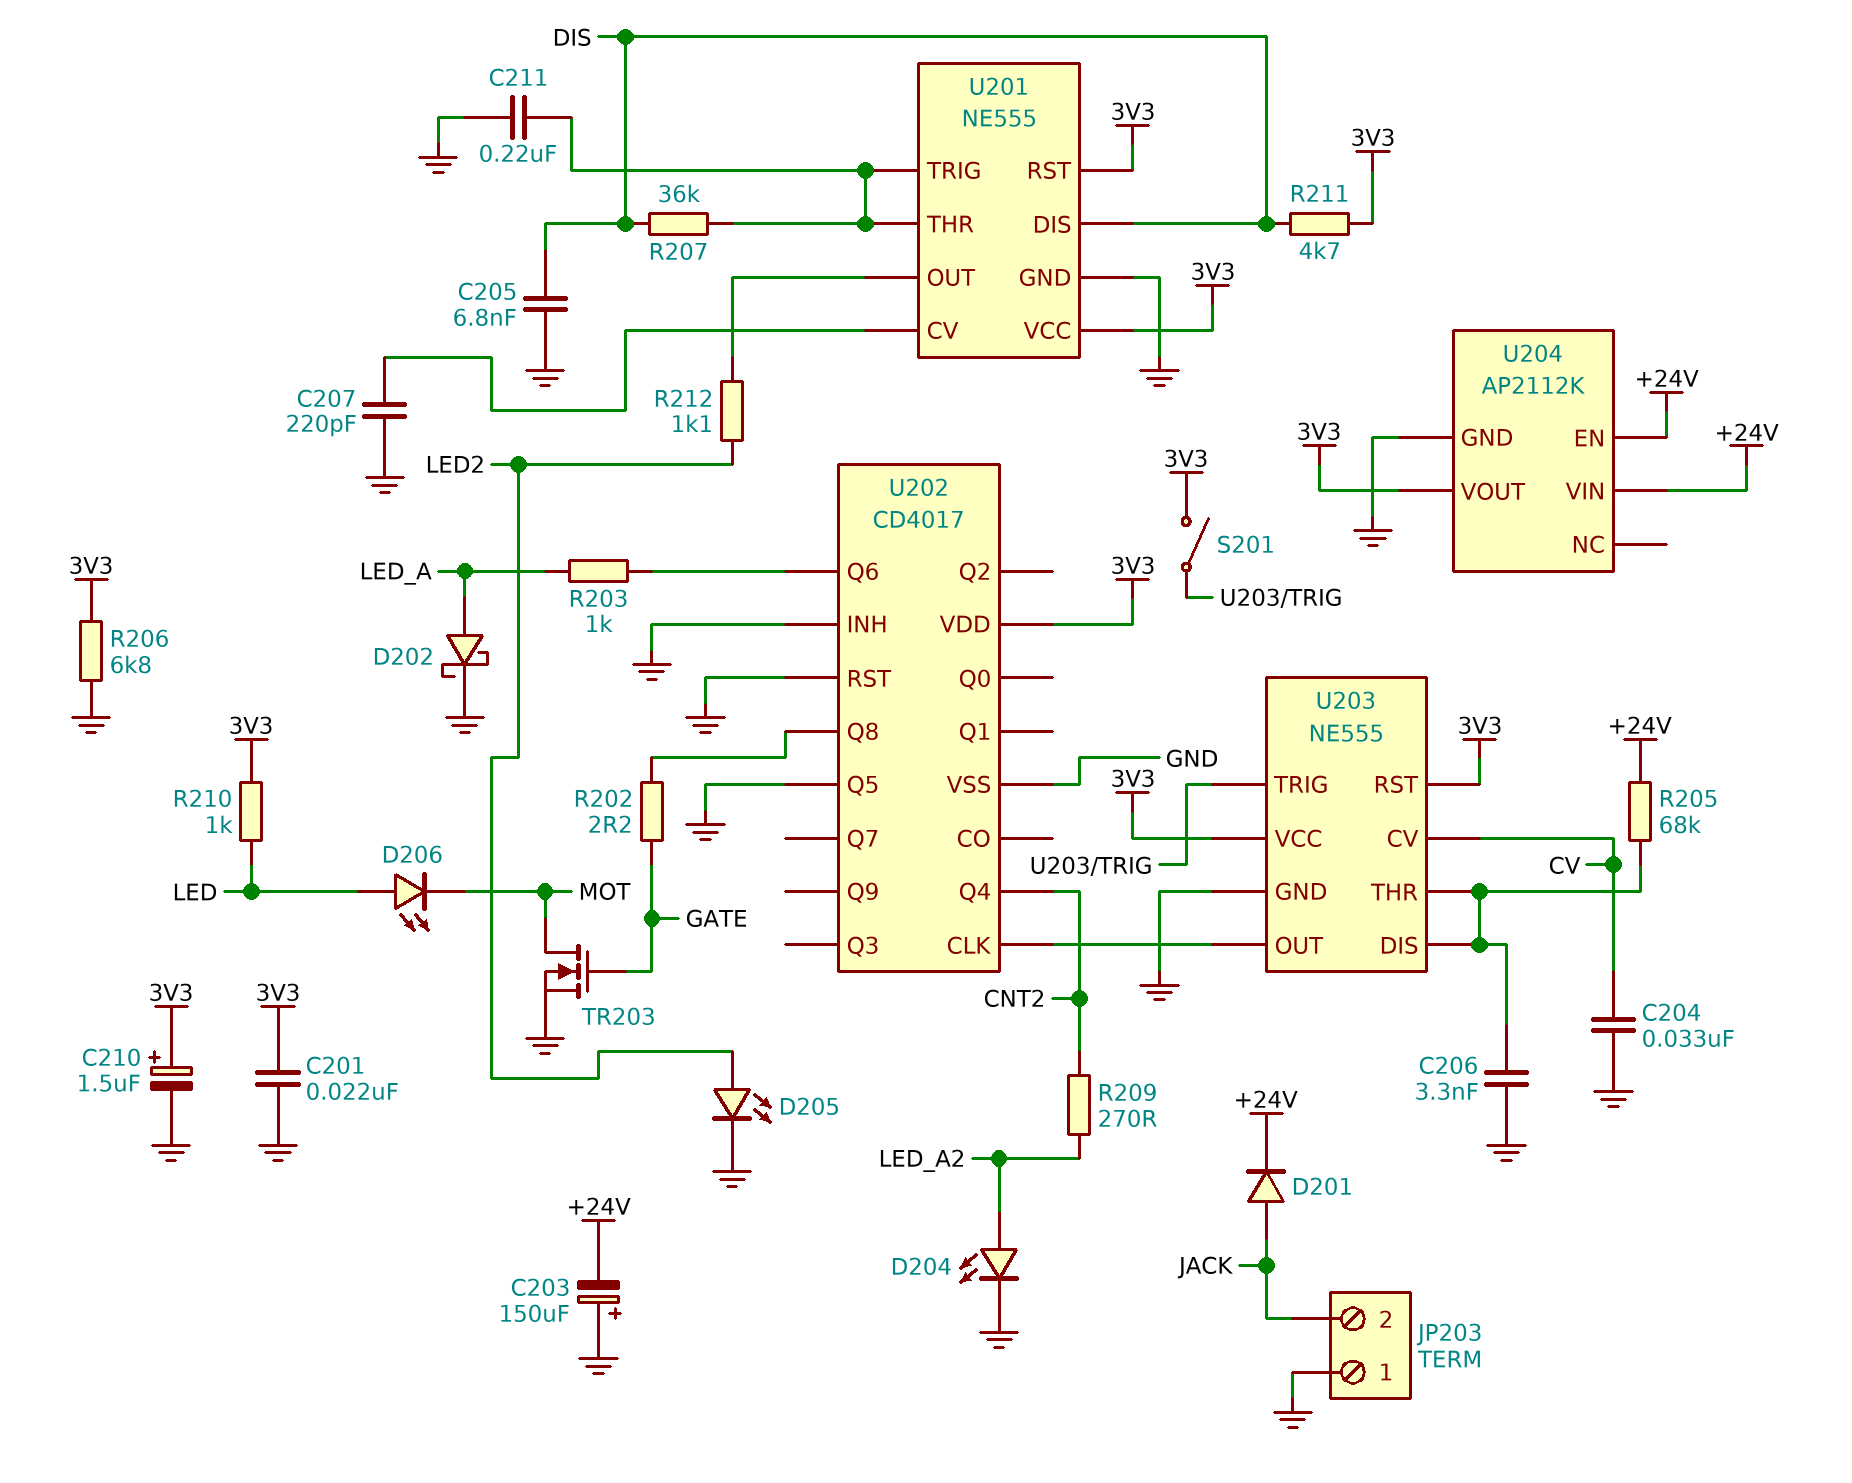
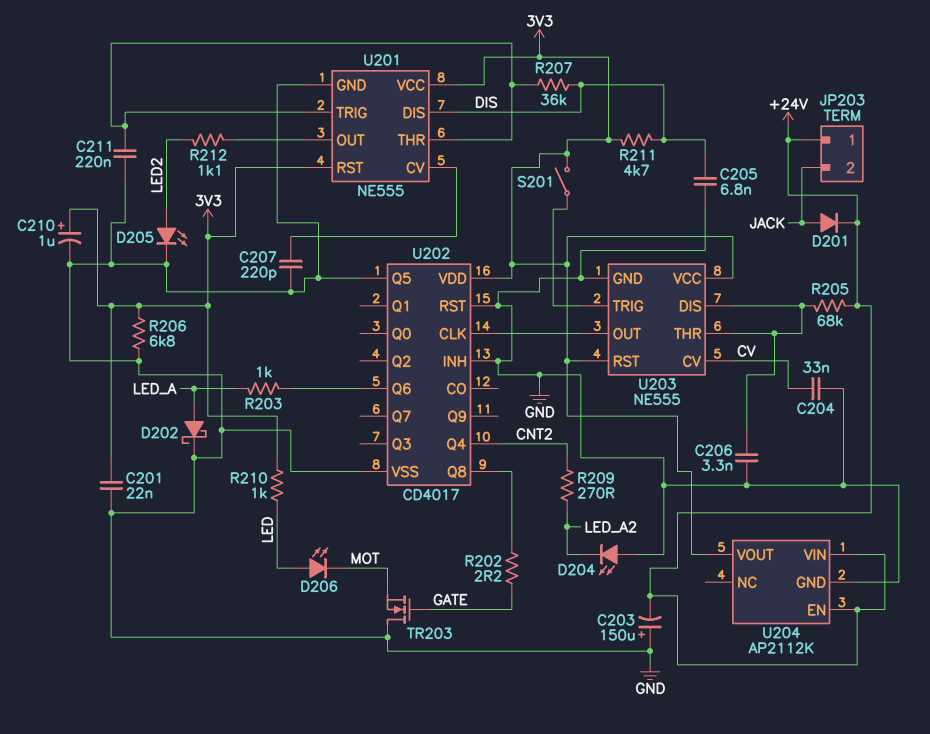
C210: 1.5uF (plus 3V3, minus GND) -> 1uF (plus 3V3, minus GND)
D204: LED (A LED_A2, K GND) -> LED (A GND, K LED_A2)
JP203 pin 1: GND -> +24V
TR203: NMOS (G GATE, D MOT, S GND) -> NMOS (G GATE, D GND, S MOT)

